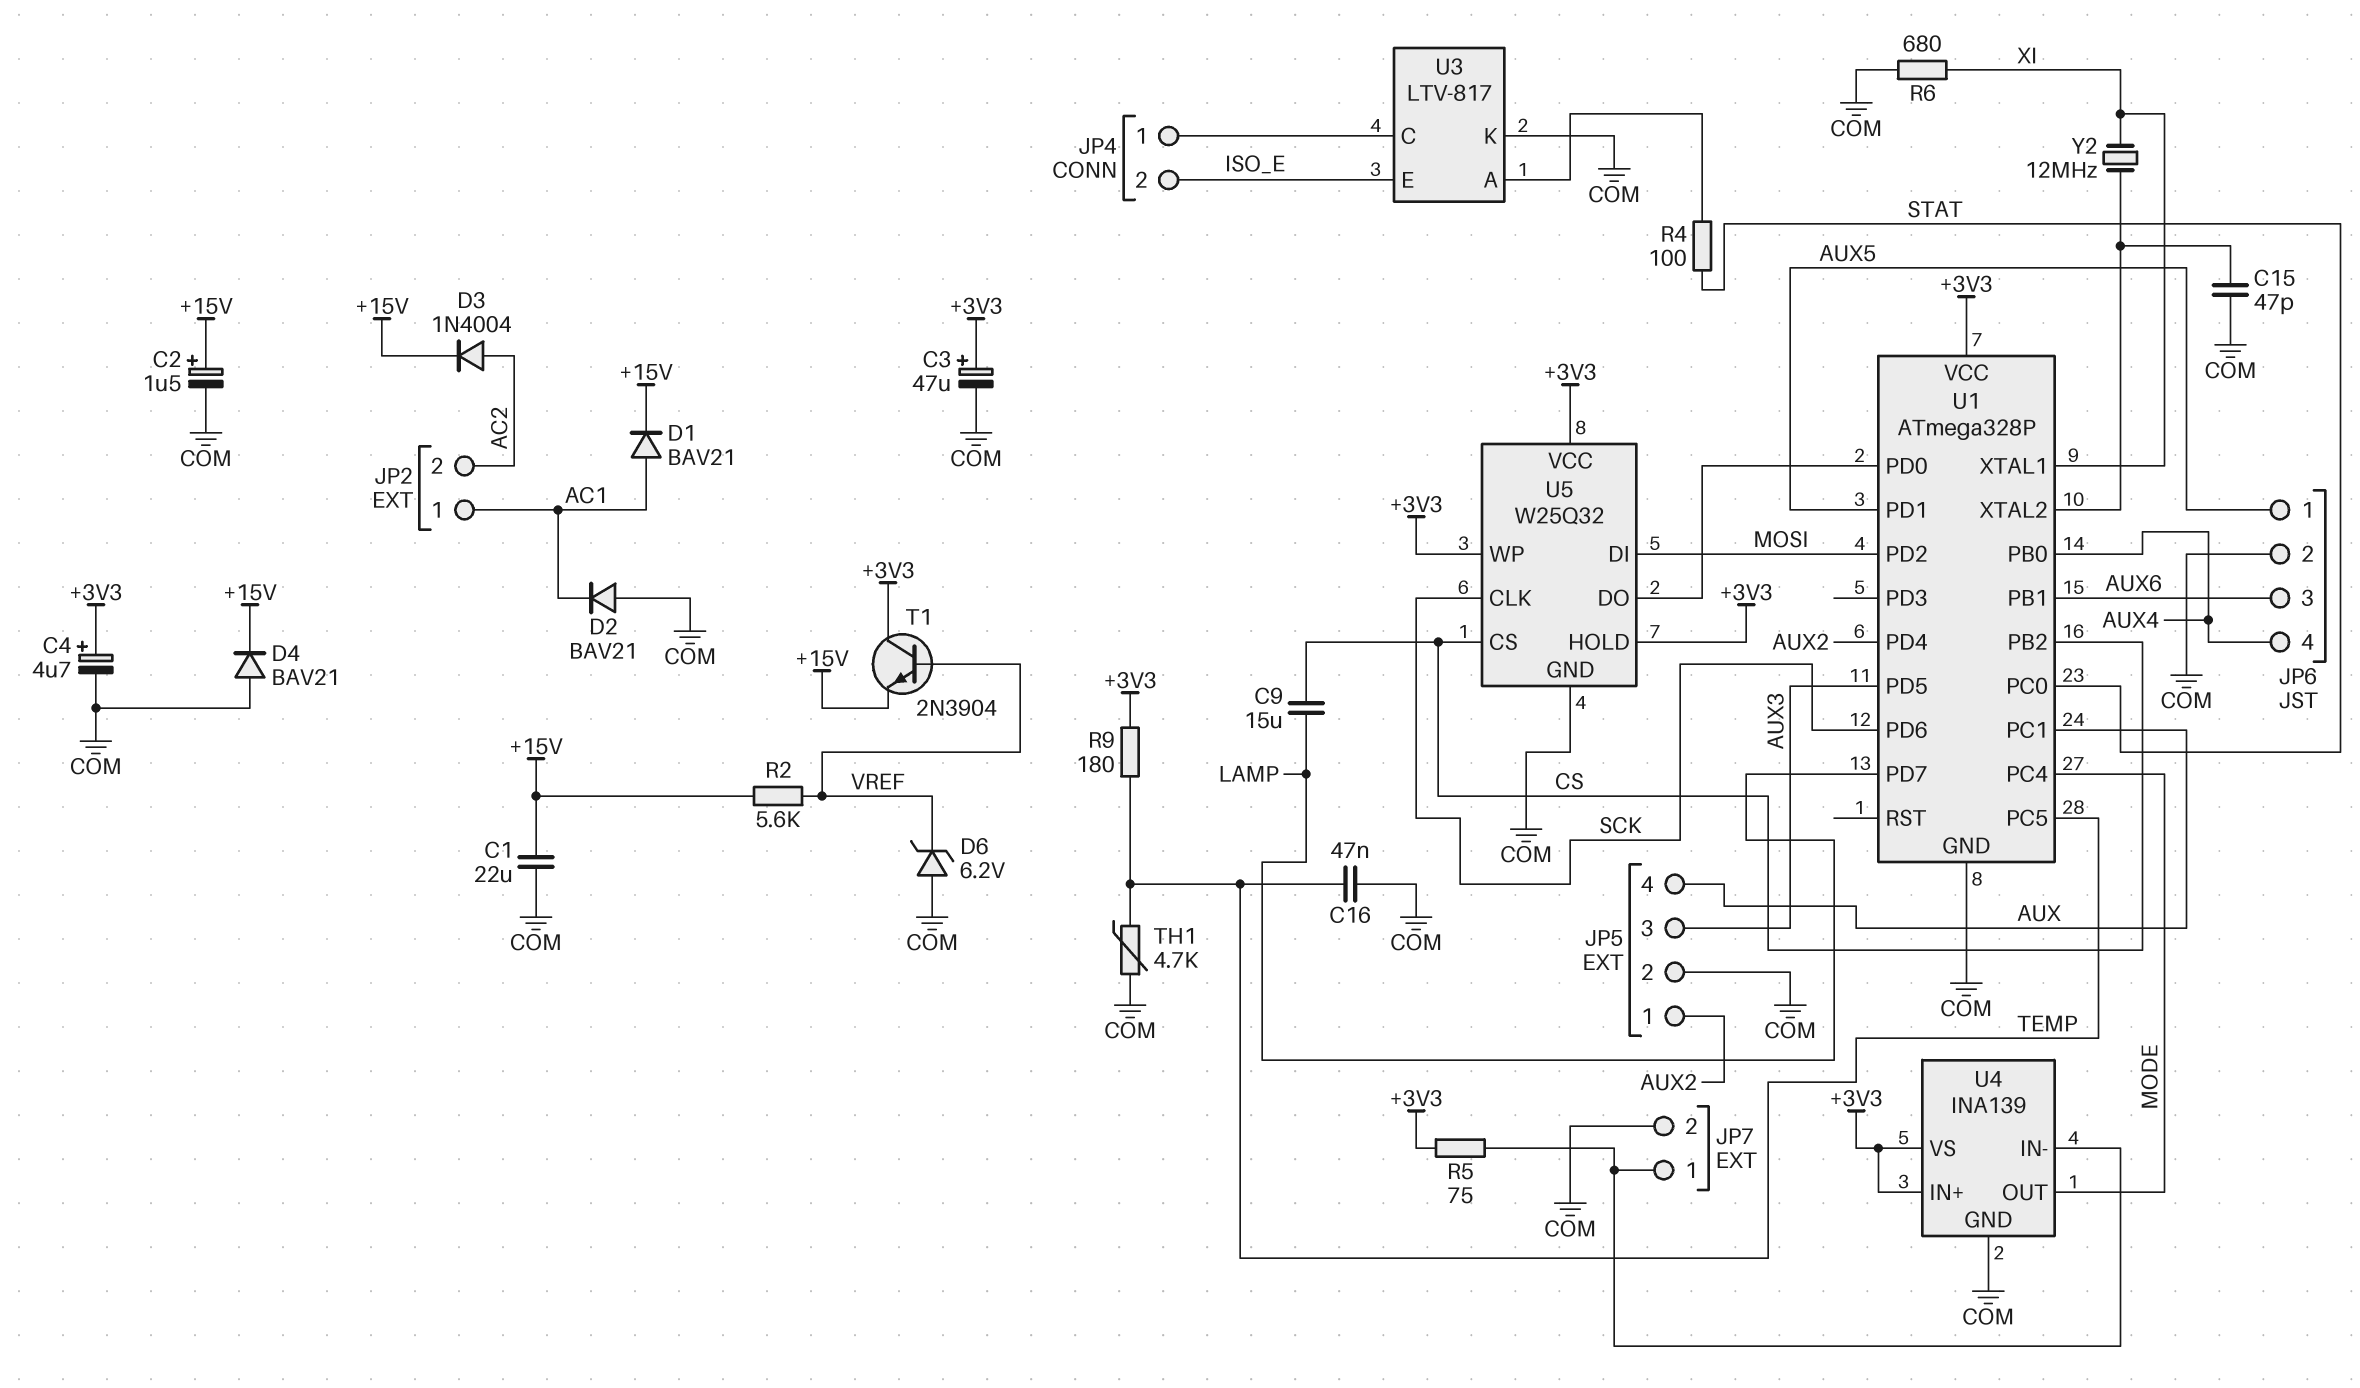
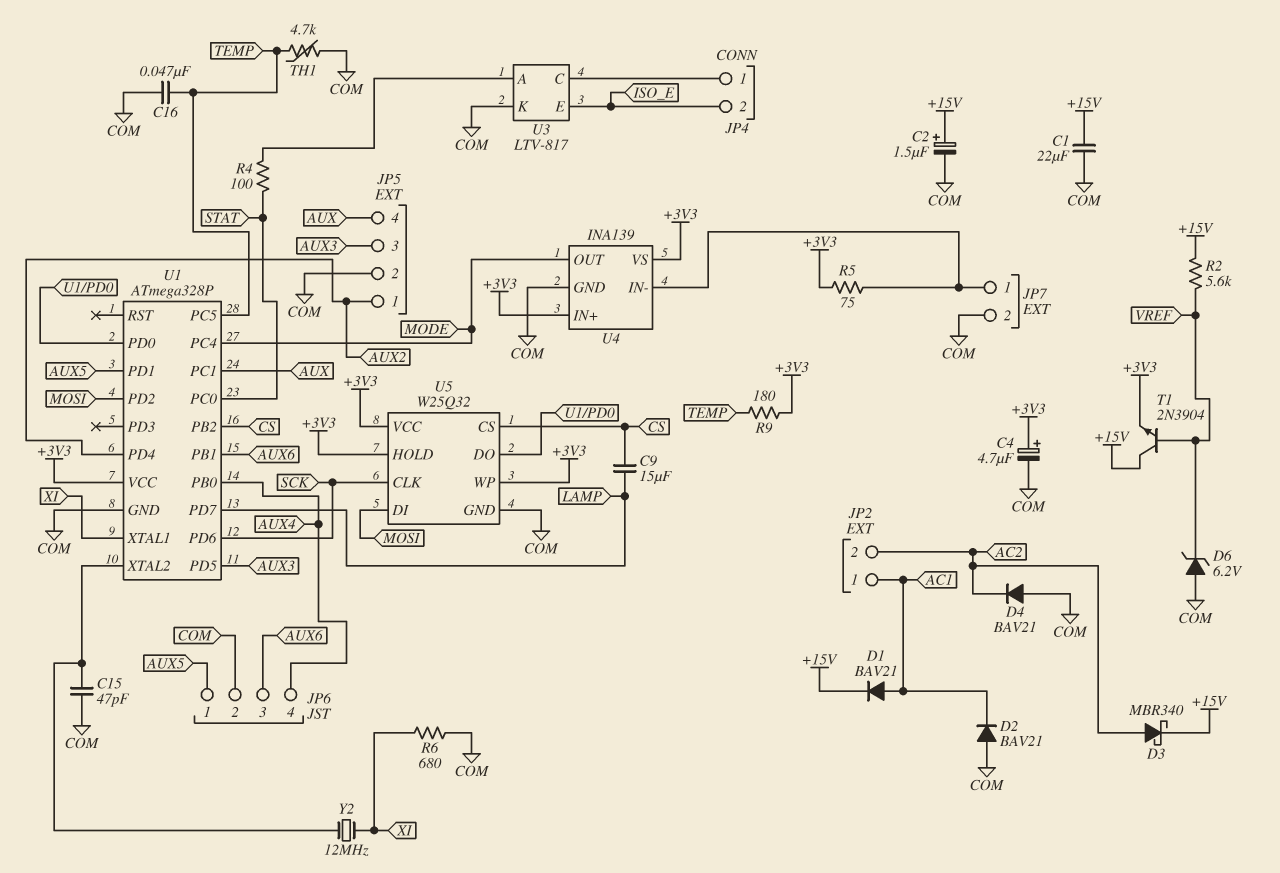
C3: 47uF (plus +3V3, minus COM) -> none
D3: diode 1N4004 (A AC2, K +15V) -> schottky MBR340 (A AC2, K +15V)
D4: diode BAV21 (A COM, K +15V) -> diode BAV21 (A COM, K AC2)
T1: NPN 2N3904 (B VREF, C +3V3, E +15V) -> NPN 2N3904 (B VREF, C +15V, E +3V3)

